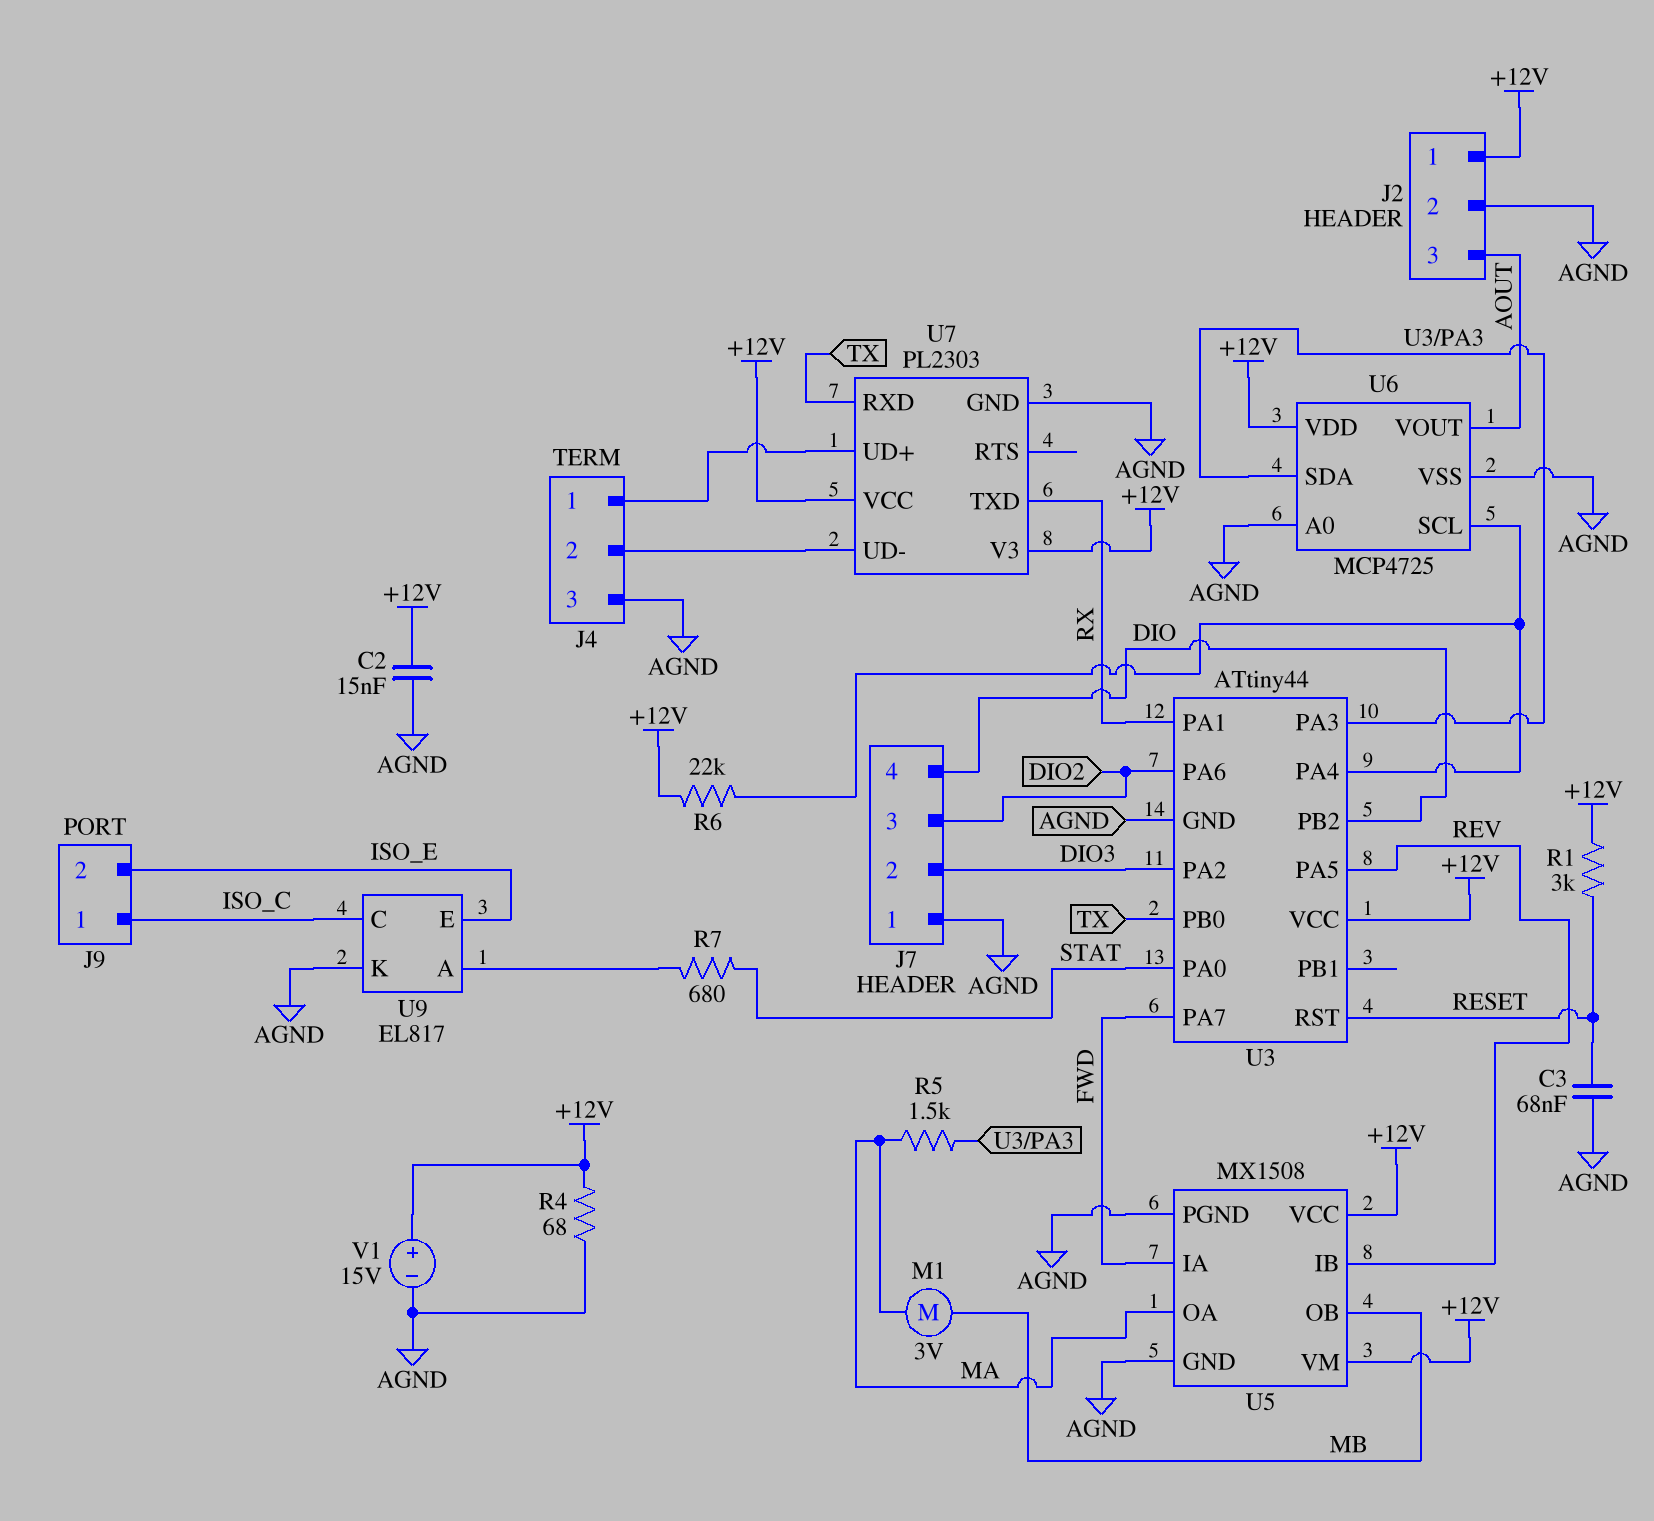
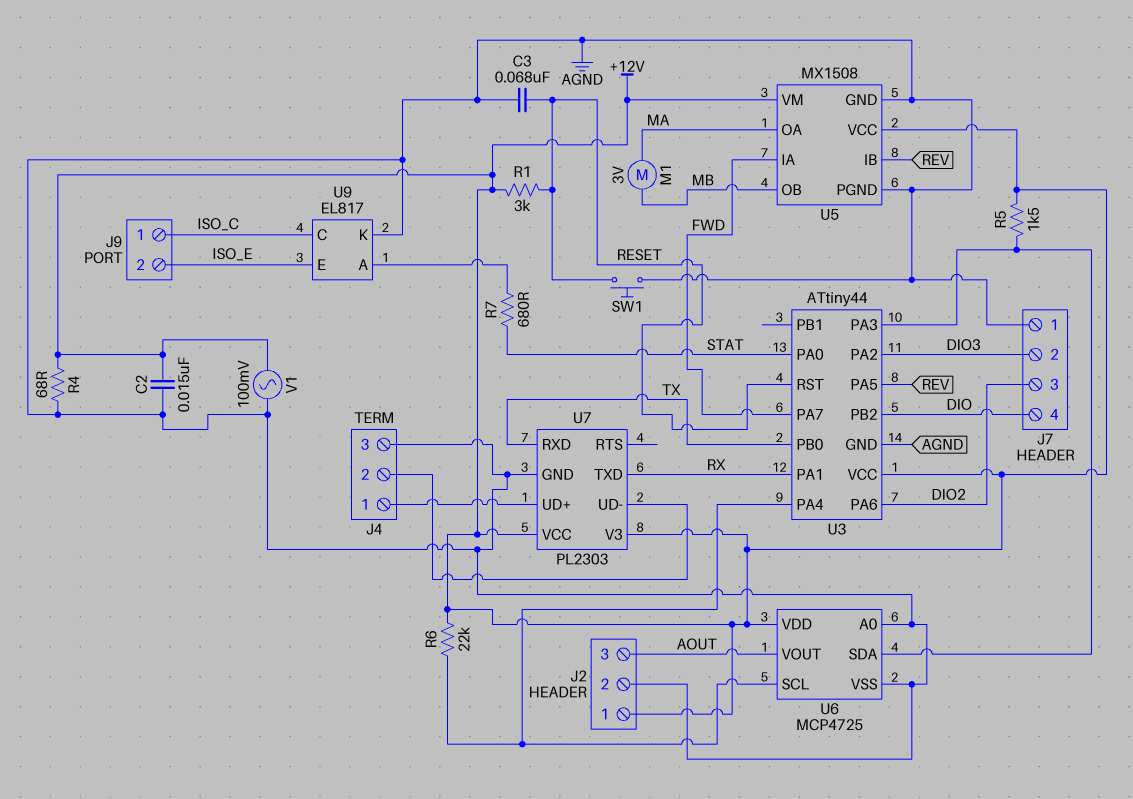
R5: 1.5k (MA, U3/PA3) -> 1.5k (+12V, U3/PA3)
SW1: none -> button (AGND, RESET)
V1: 15V (plus +12V, minus AGND) -> AC 100mV (+12V, AGND)

